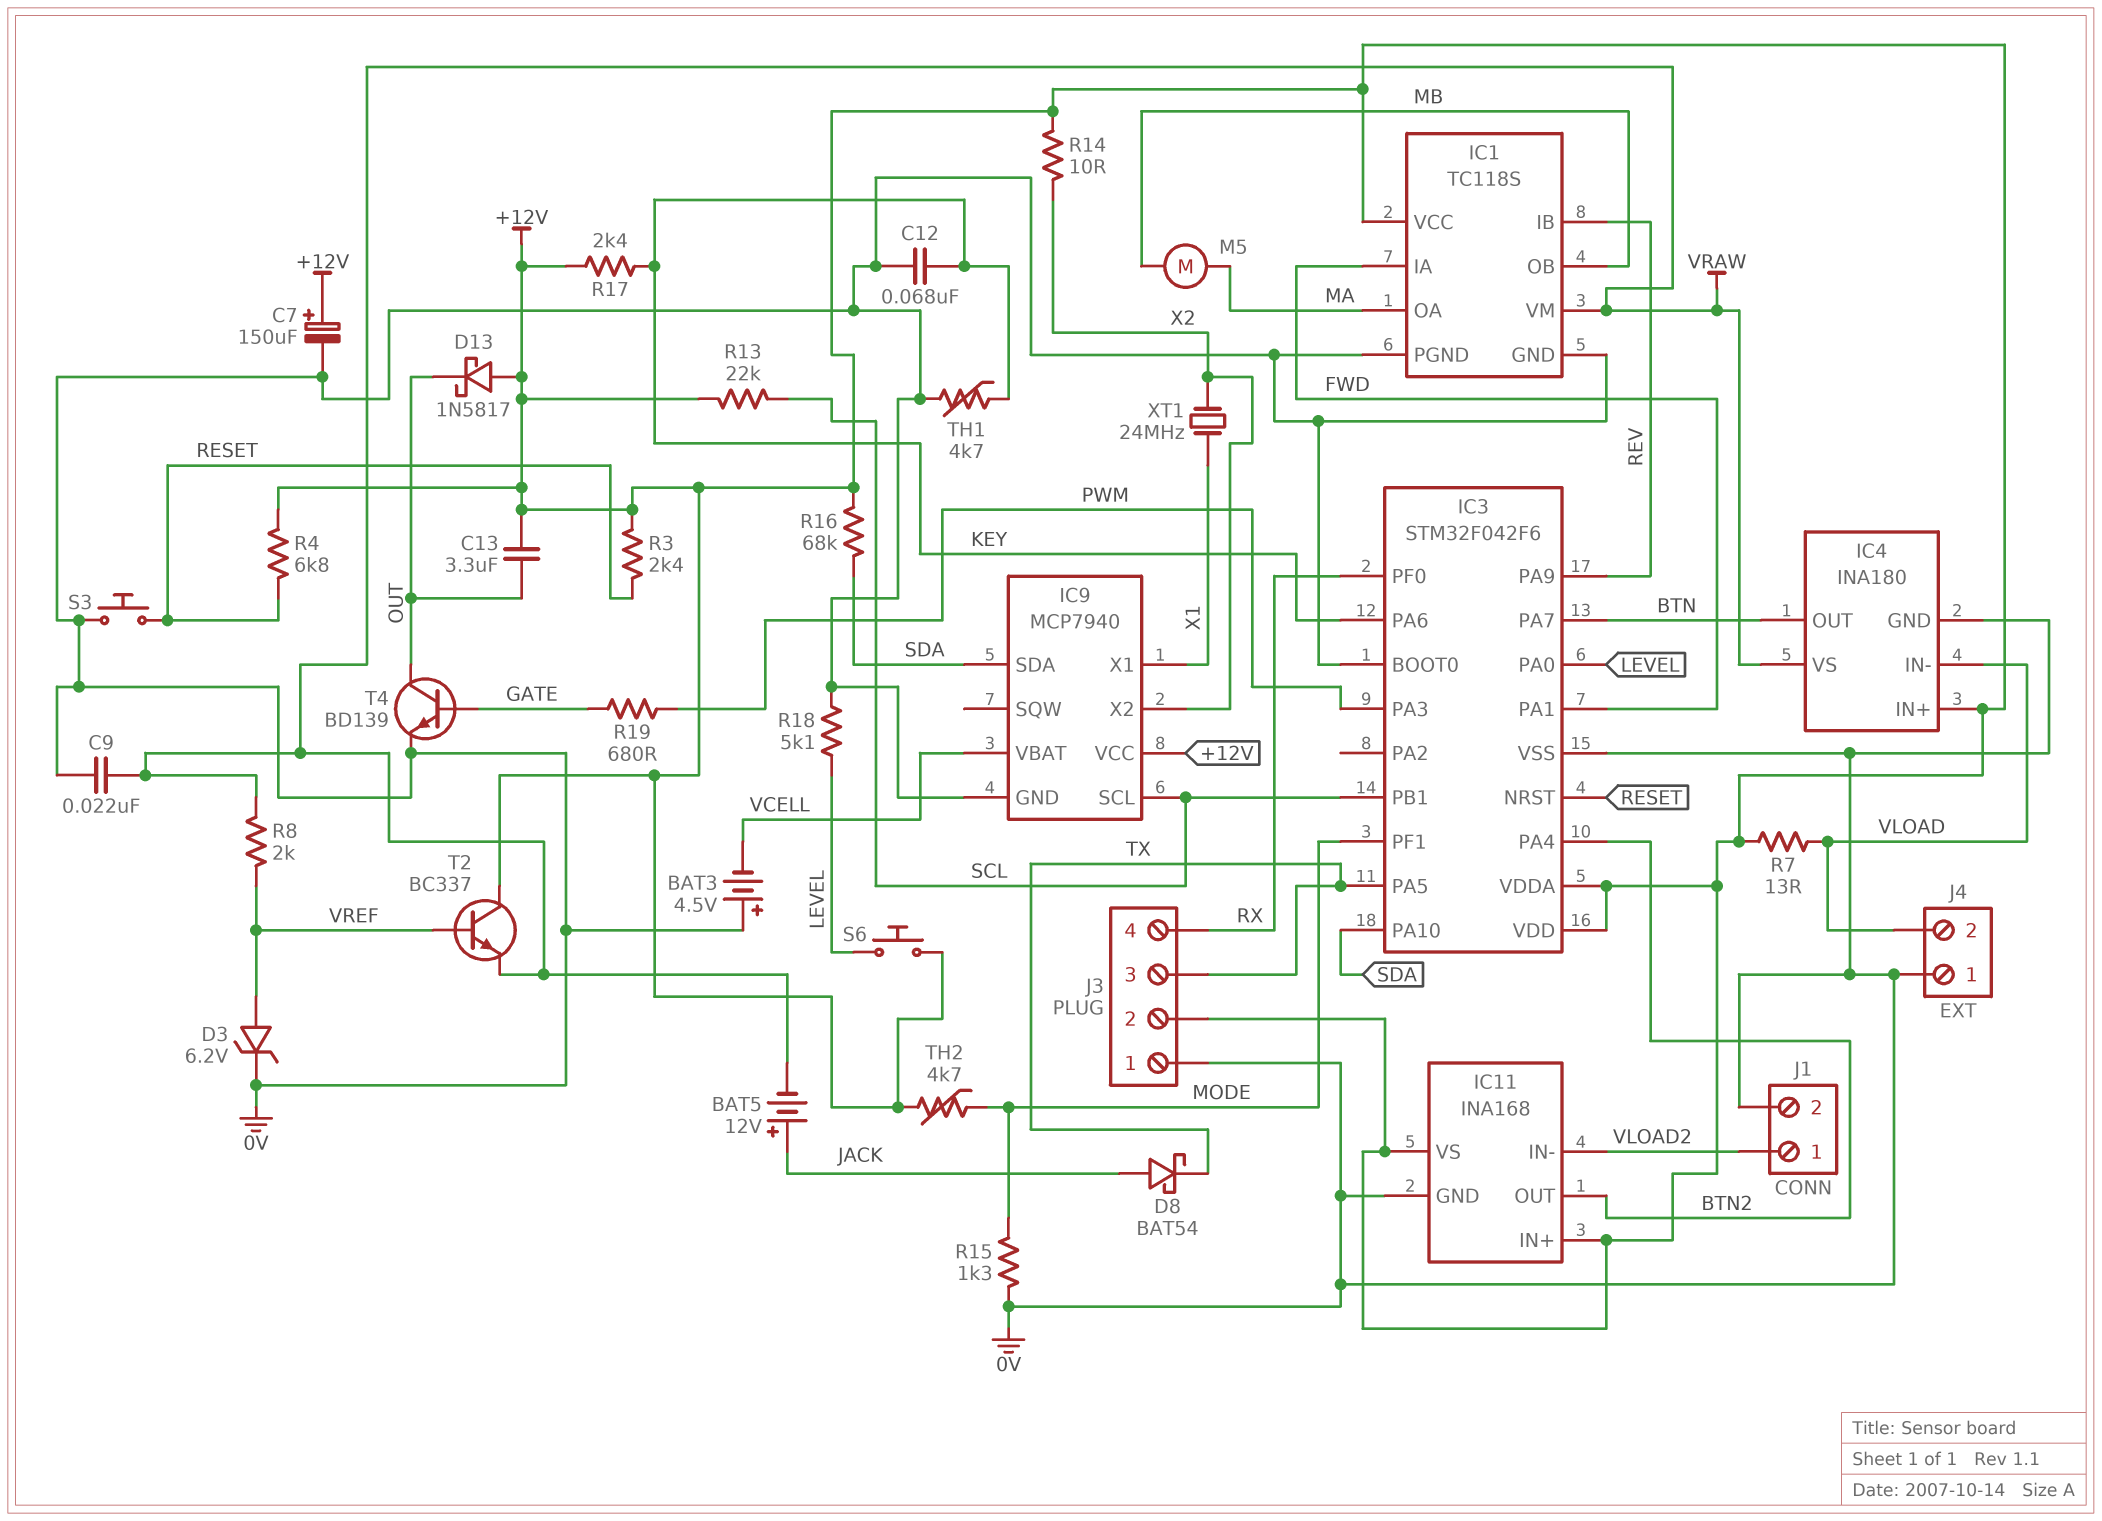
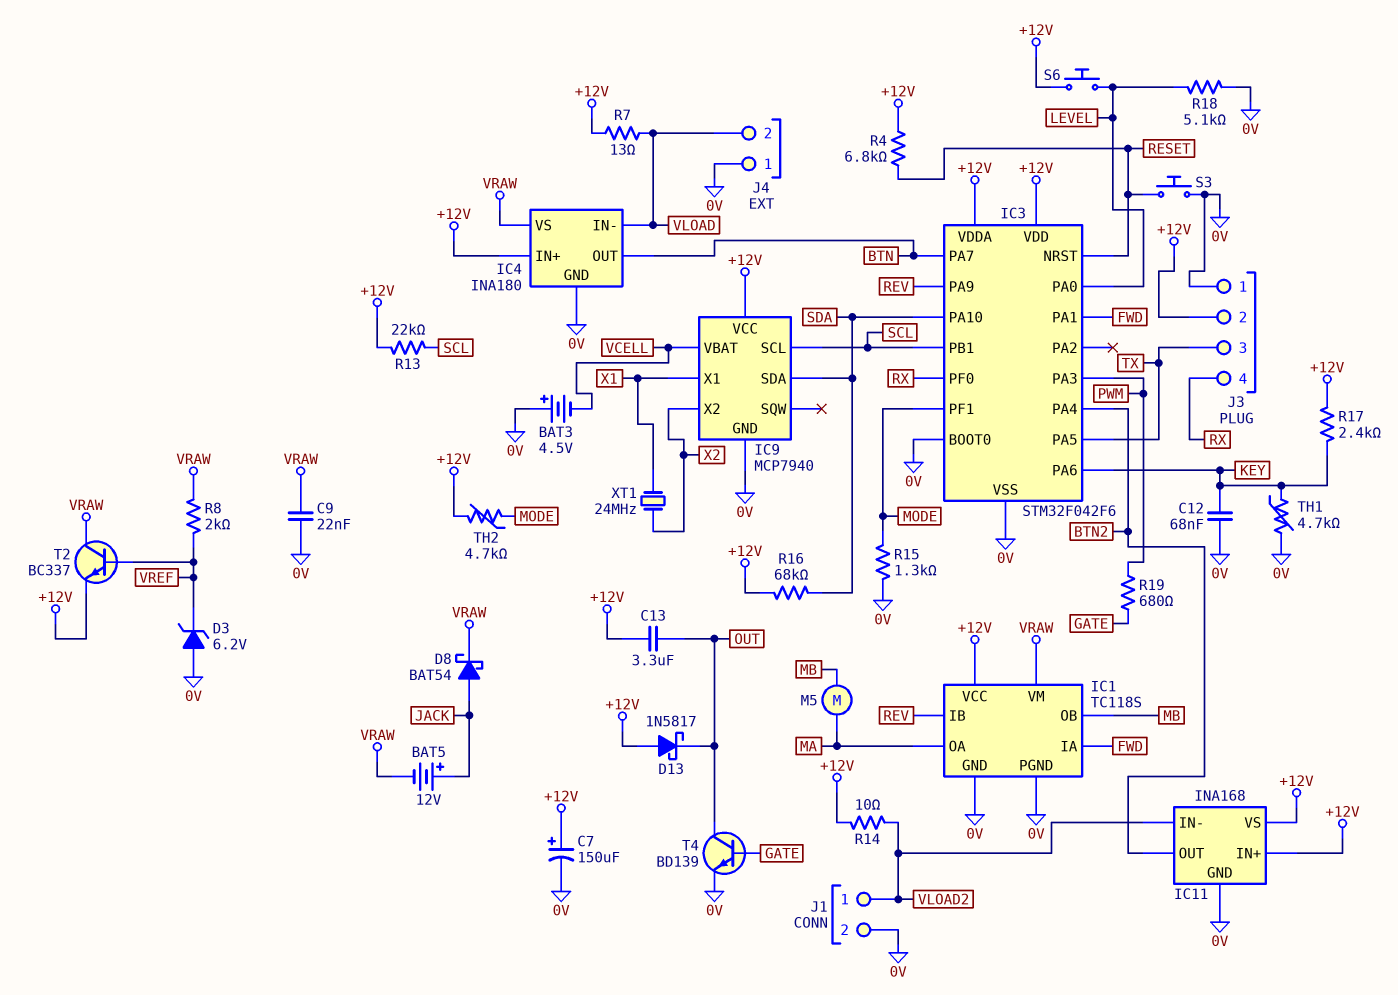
D3: zener 6.2V (A VREF, K 0V) -> zener 6.2V (A 0V, K VREF)
D8: schottky BAT54 (A JACK, K TX) -> schottky BAT54 (A JACK, K VRAW)
R3: 2.4k (+12V, RESET) -> none
R14: 10 (+12V, X2) -> 10 (+12V, VLOAD2)
T2: NPN BC337 (B VREF, C +12V, E VRAW) -> NPN BC337 (B VREF, C VRAW, E +12V)

